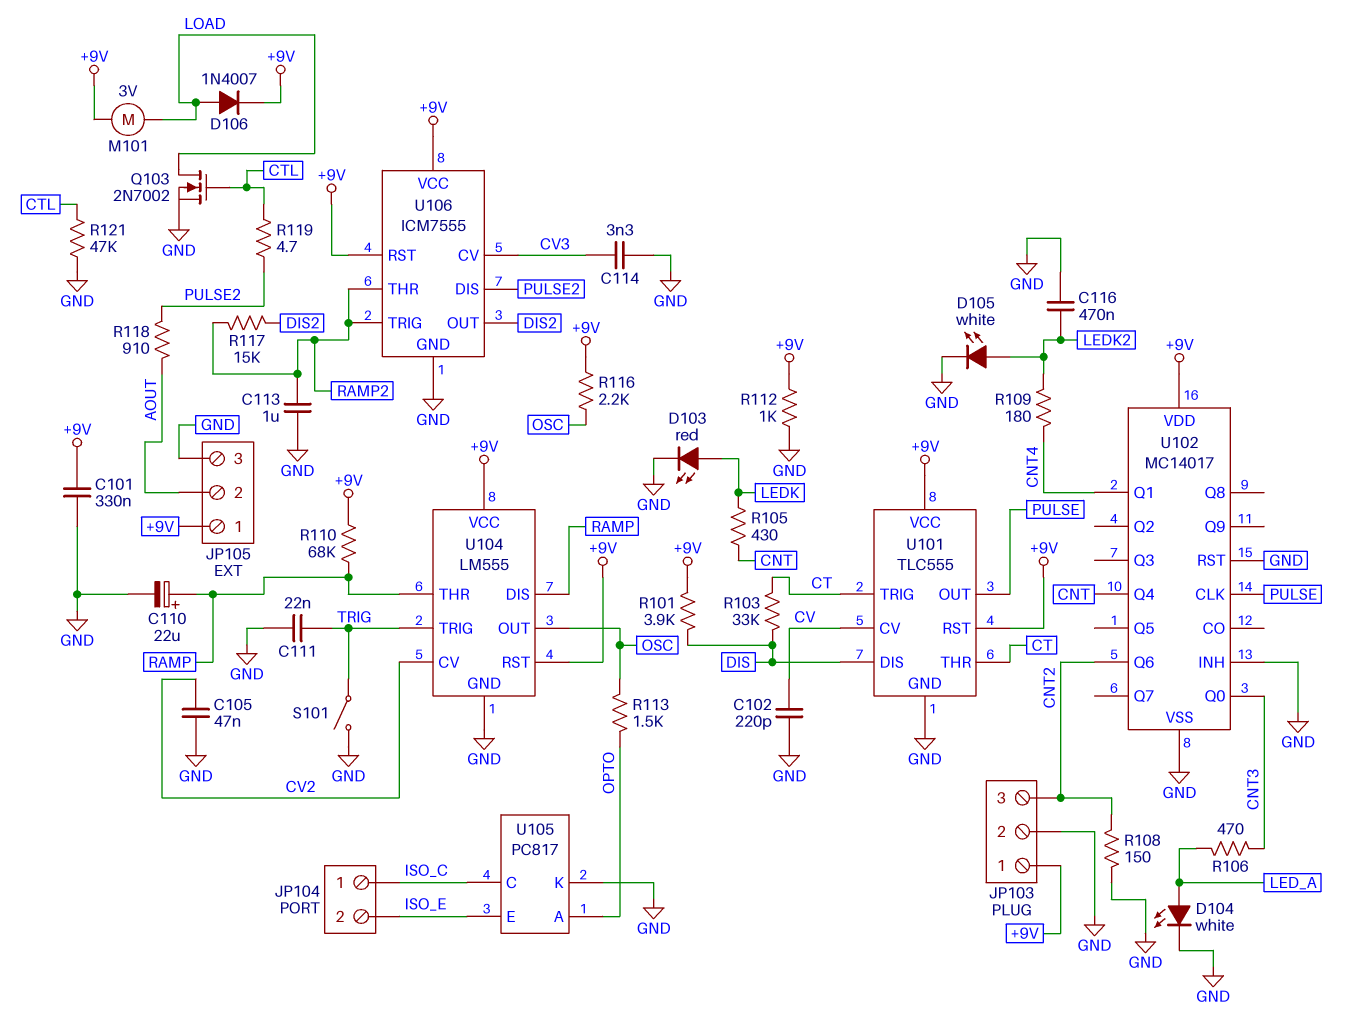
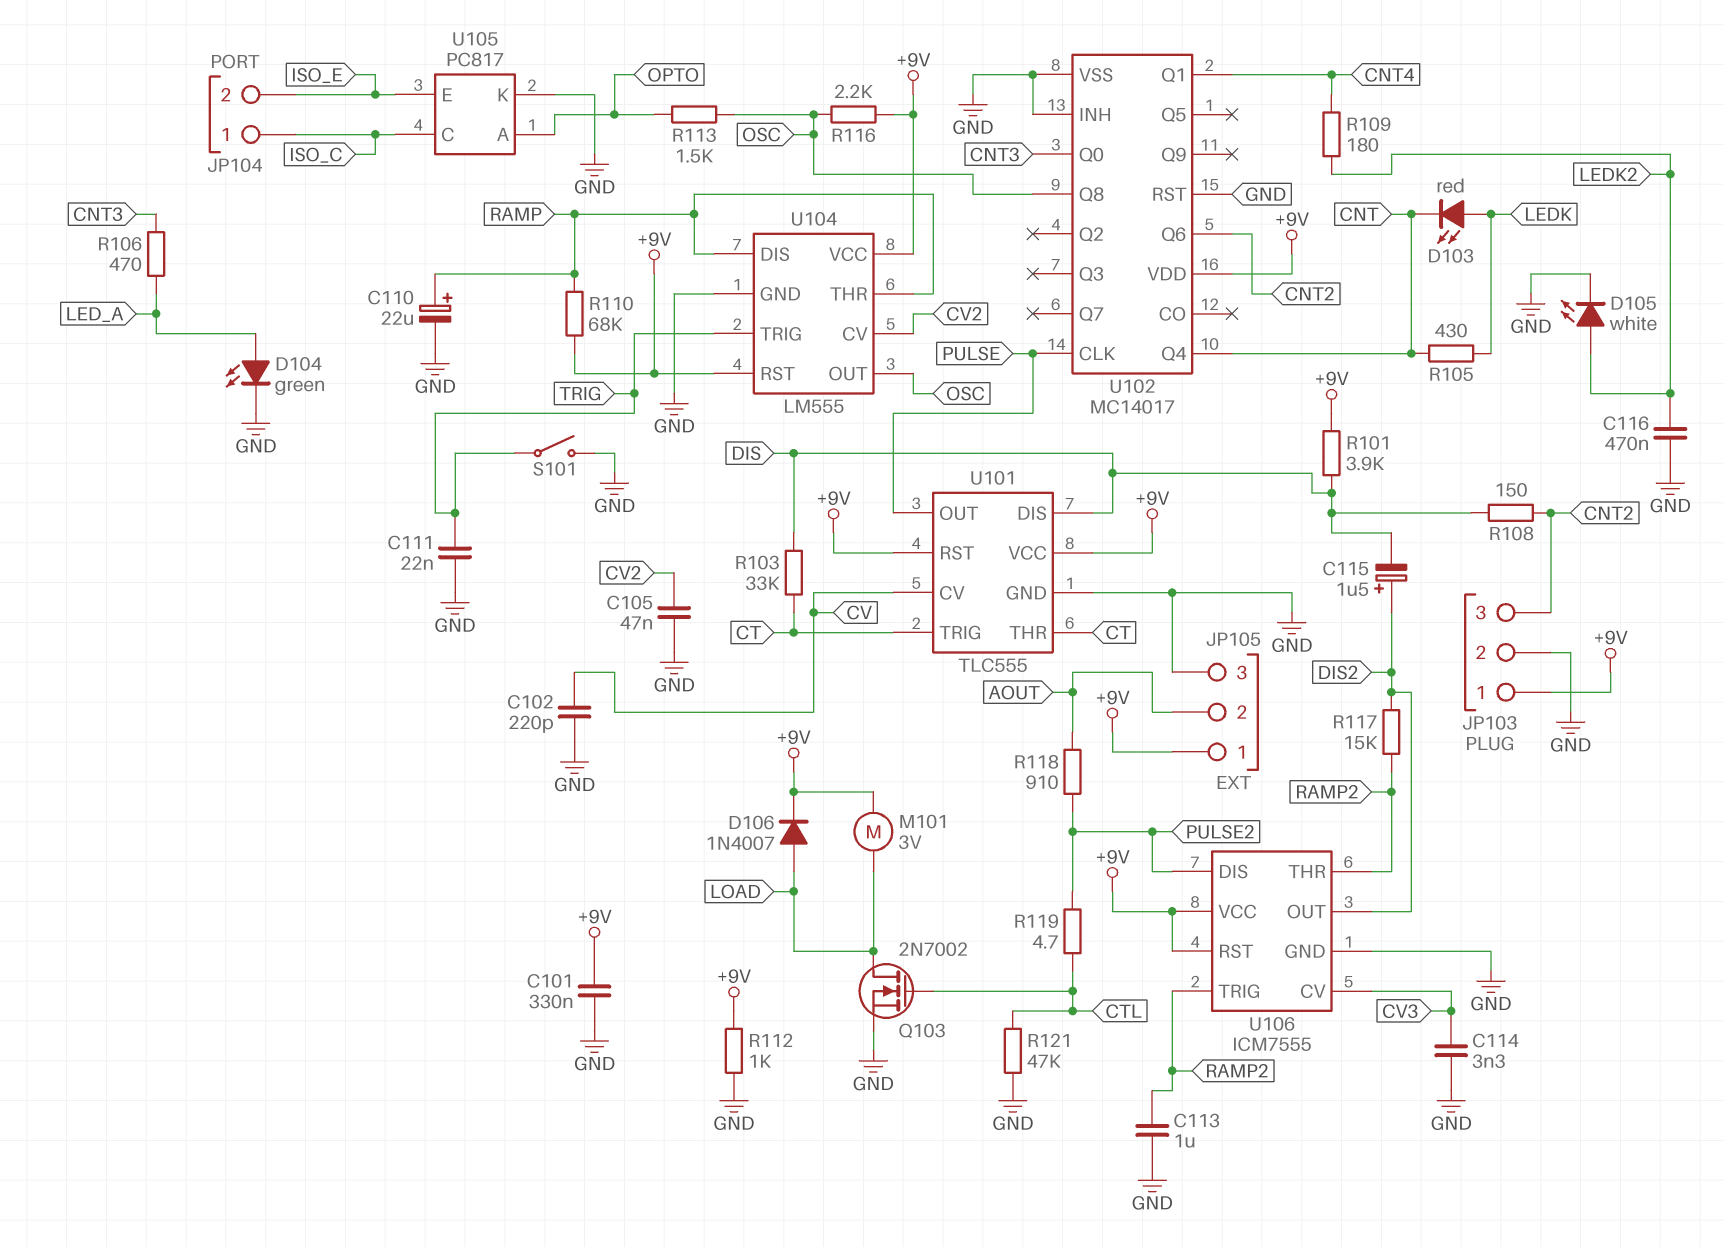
C115: none -> 1.5uF (plus DIS2, minus DIS)
D103: LED red (A LEDK, K GND) -> LED red (A LEDK, K CNT)
D104: LED white (A LED_A, K GND) -> LED green (A LED_A, K GND)
R108: 150 (CNT2, GND) -> 150 (CNT2, DIS)
U102 pin Q8: none -> OSC

